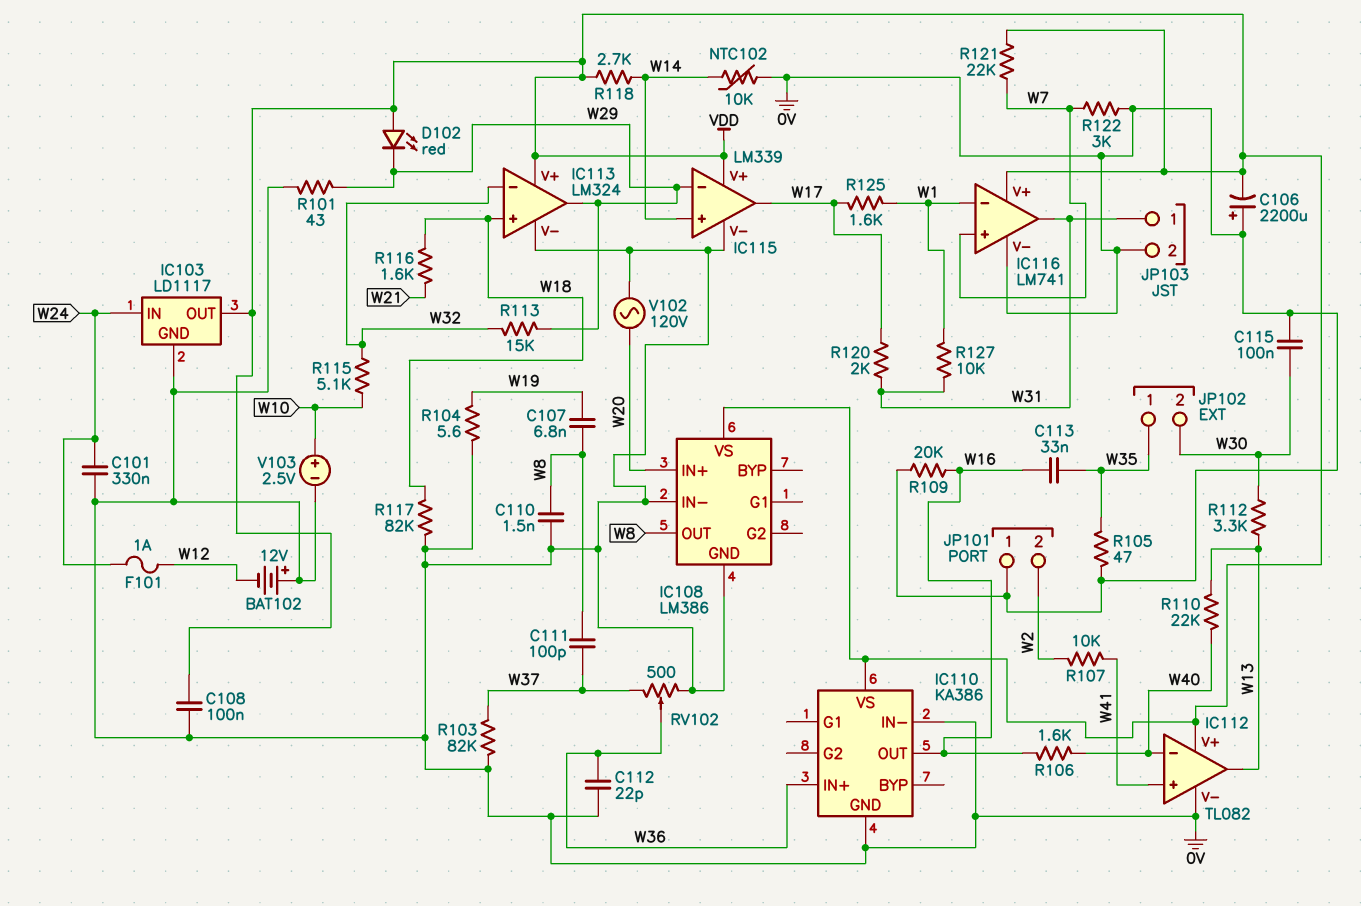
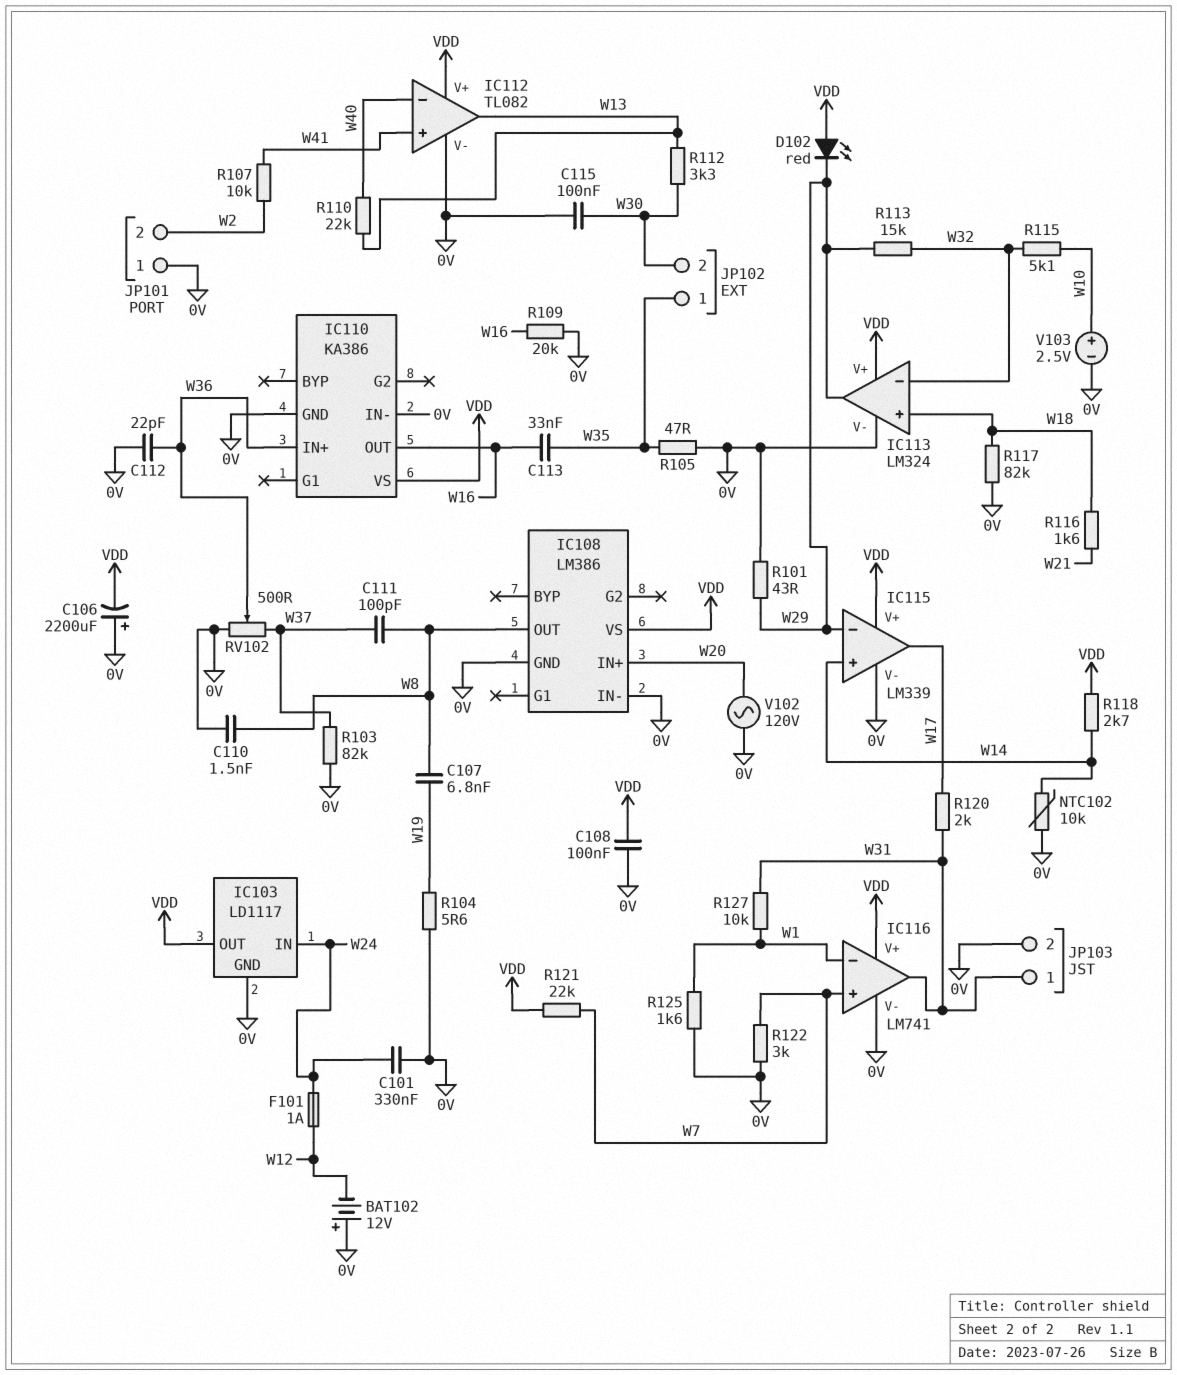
R106: 1.6k (W16, W40) -> none
R125: 1.6k (W1, W17) -> 1.6k (0V, W1)

